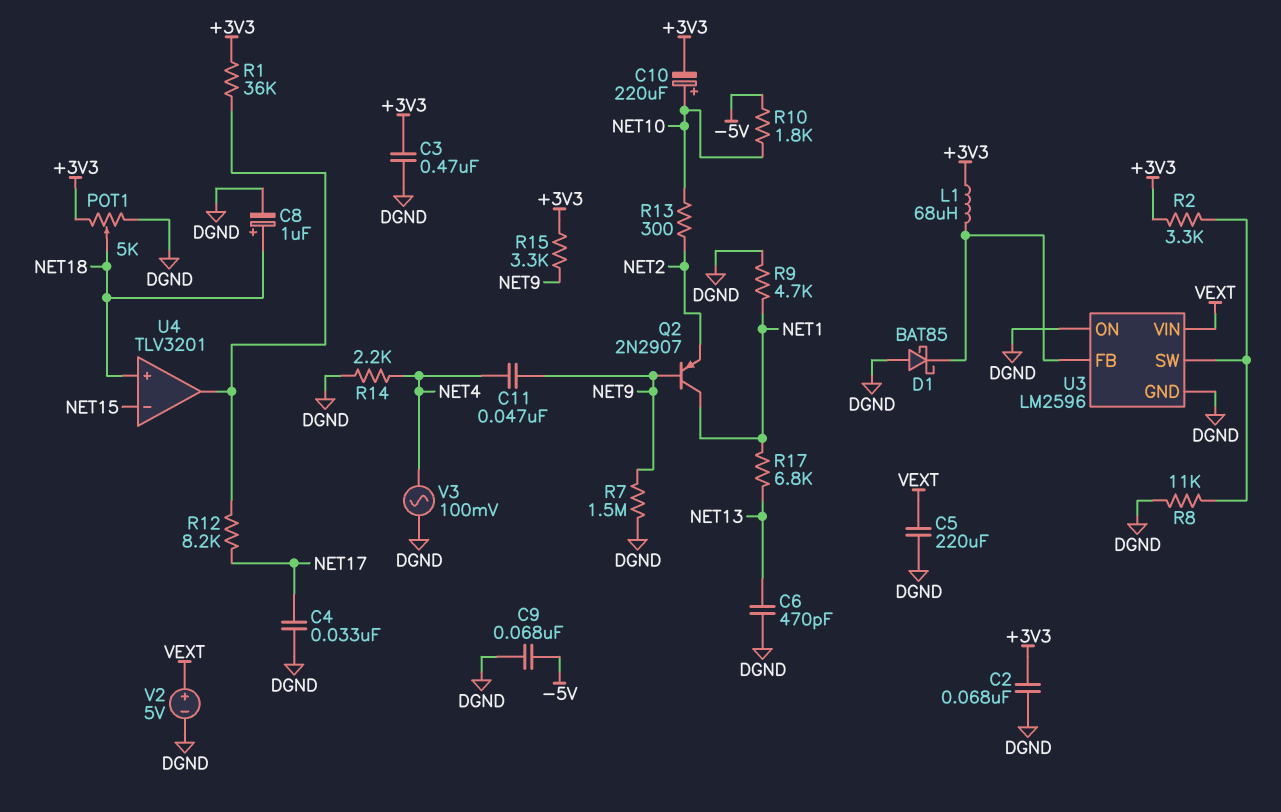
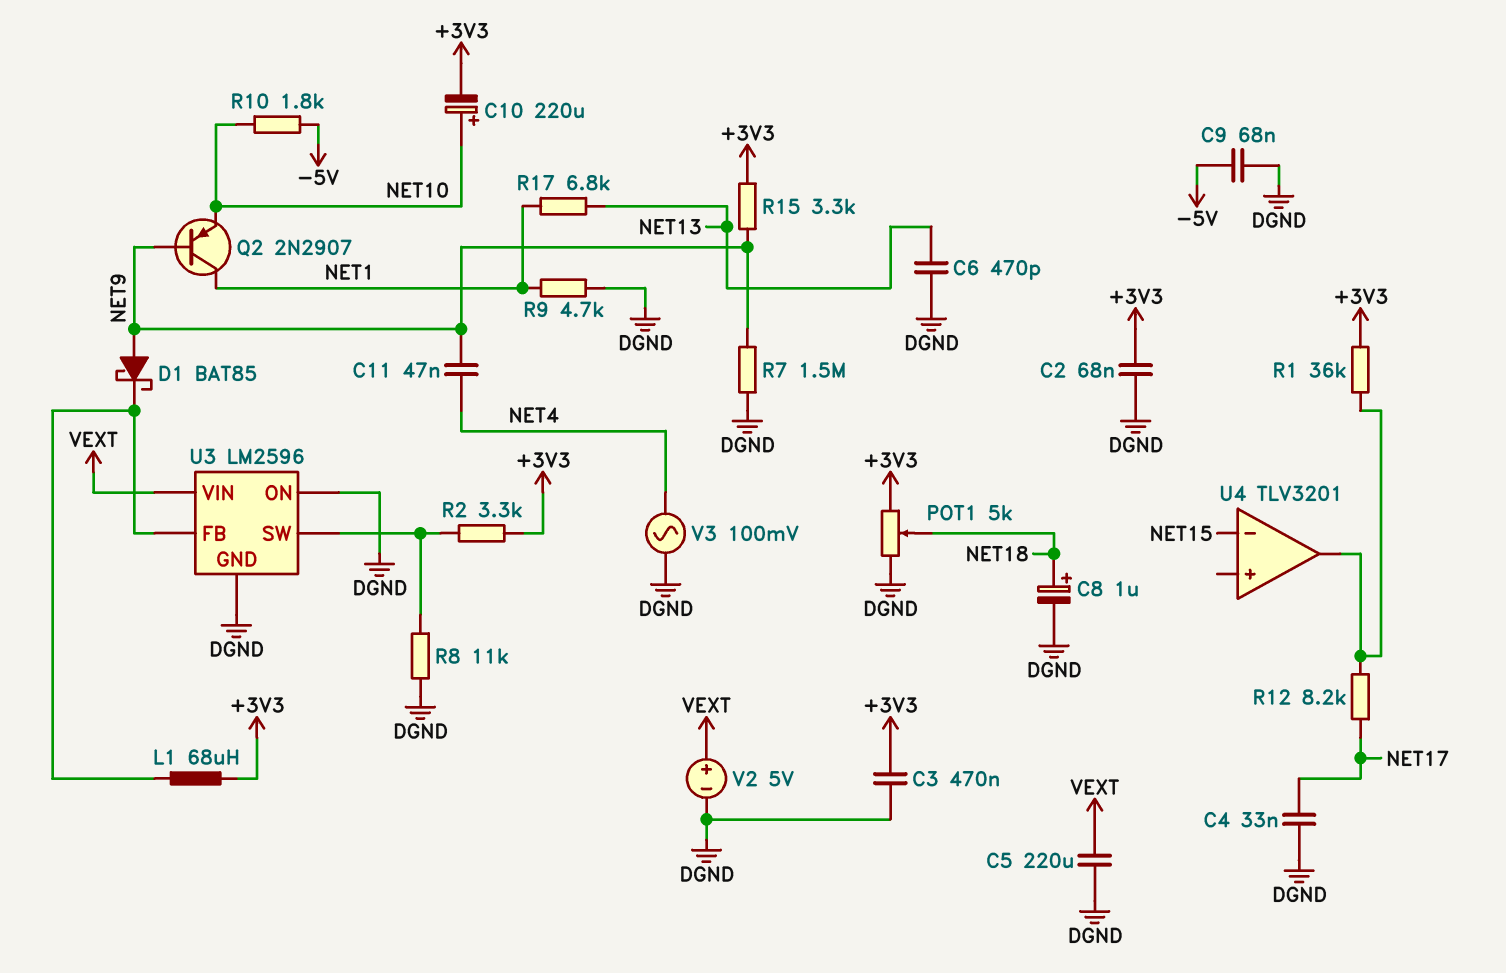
D1: schottky BAT85 (A DGND, K U3/FB) -> schottky BAT85 (A NET9, K U3/FB)
Q2: PNP 2N2907 (B NET9, C NET1, E NET2) -> PNP 2N2907 (B NET9, C NET1, E NET10)
R13: 300 (NET2, NET10) -> none
R14: 2.2k (DGND, NET4) -> none
U4 pin in+: NET18 -> none

